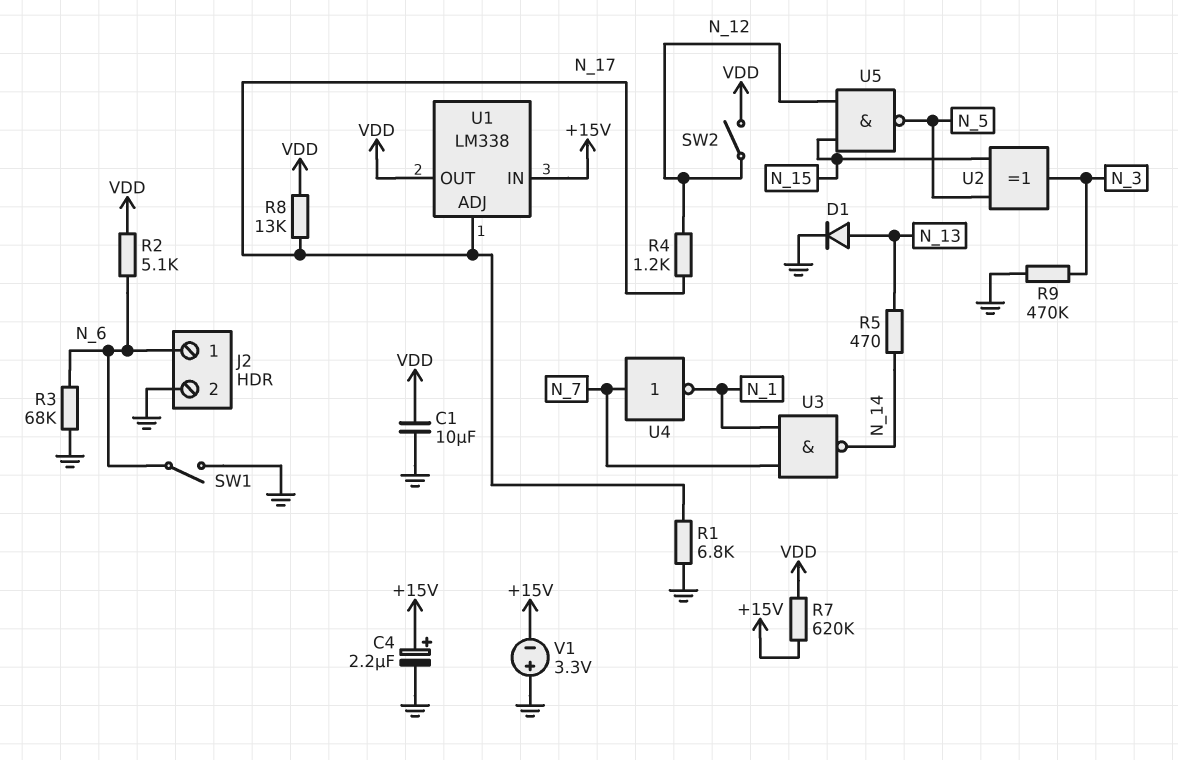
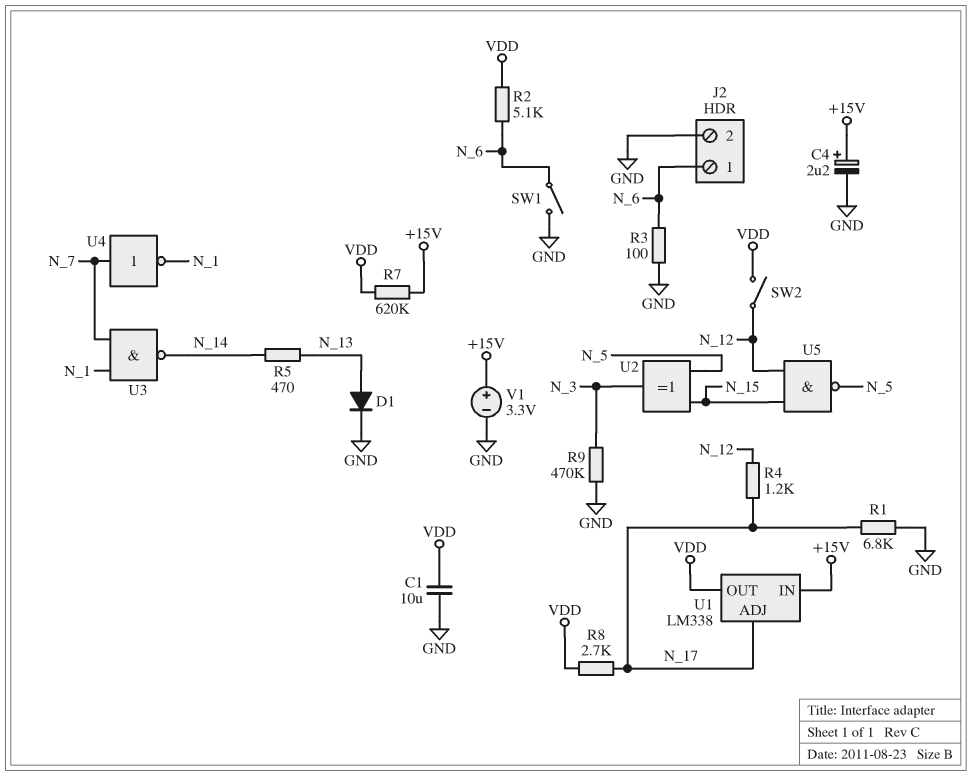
R3: 68k (GND, N_6) -> 100 (GND, N_6)
R8: 13k (N_17, VDD) -> 2.7k (N_17, VDD)
V1: 3.3V (plus GND, minus +15V) -> 3.3V (plus +15V, minus GND)

